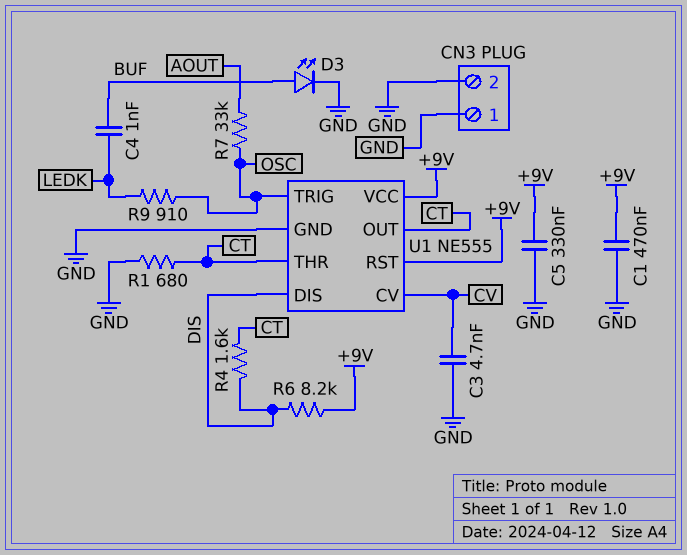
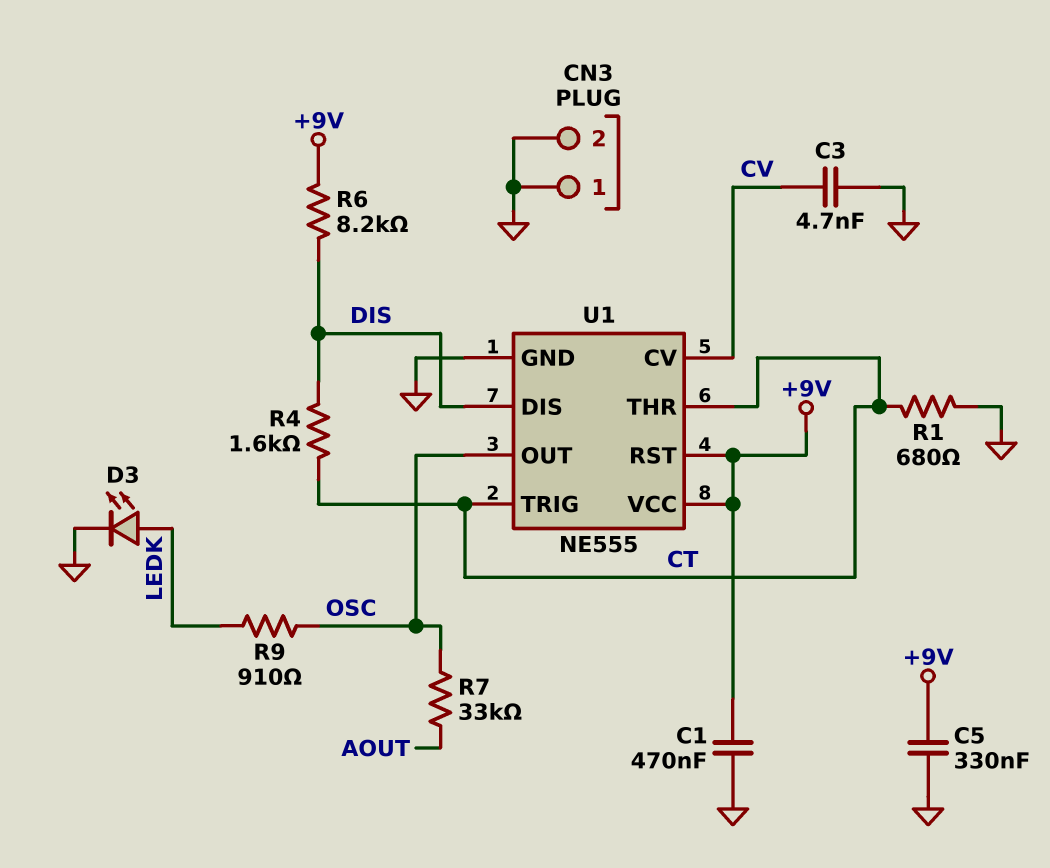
C4: 1nF (BUF, LEDK) -> none
D3: LED (A BUF, K GND) -> LED (A LEDK, K GND)
U1 pin OUT: CT -> OSC
U1 pin TRIG: OSC -> CT

